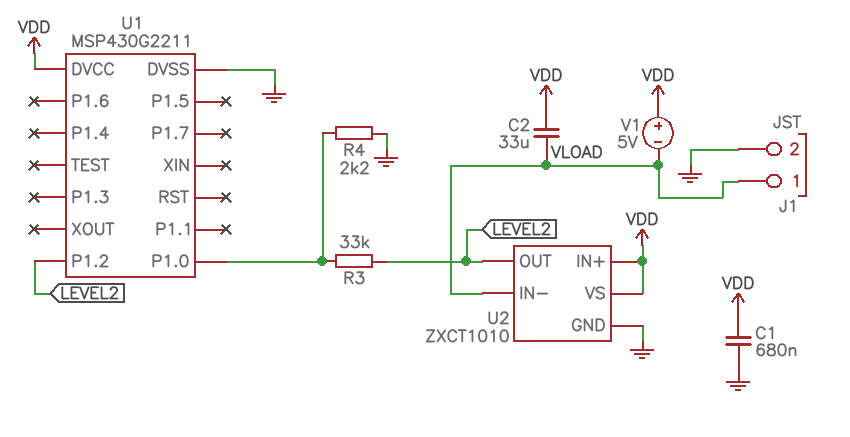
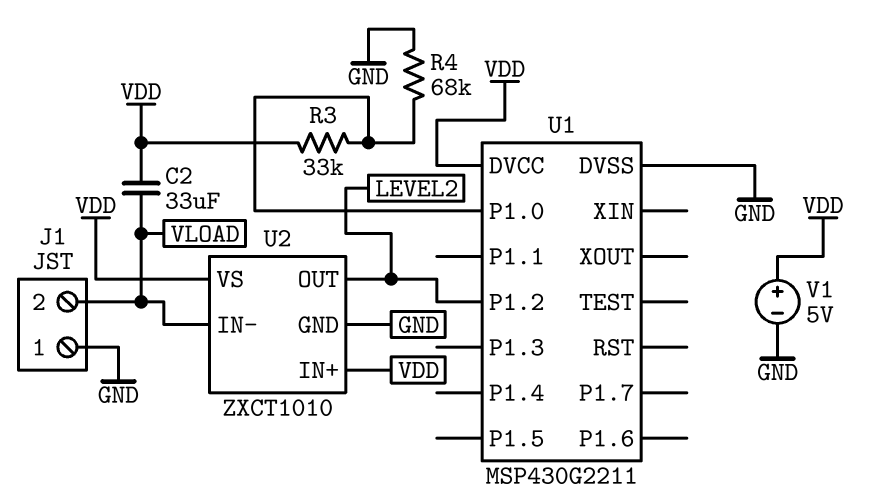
C1: 680nF (GND, VDD) -> none
J1 pin 1: VLOAD -> GND
J1 pin 2: GND -> VLOAD
R3: 33k (LEVEL2, U1/P1.0) -> 33k (U1/P1.0, VDD)
R4: 2.2k (GND, U1/P1.0) -> 68k (GND, U1/P1.0)
V1: 5V (plus VDD, minus VLOAD) -> 5V (plus VDD, minus GND)

